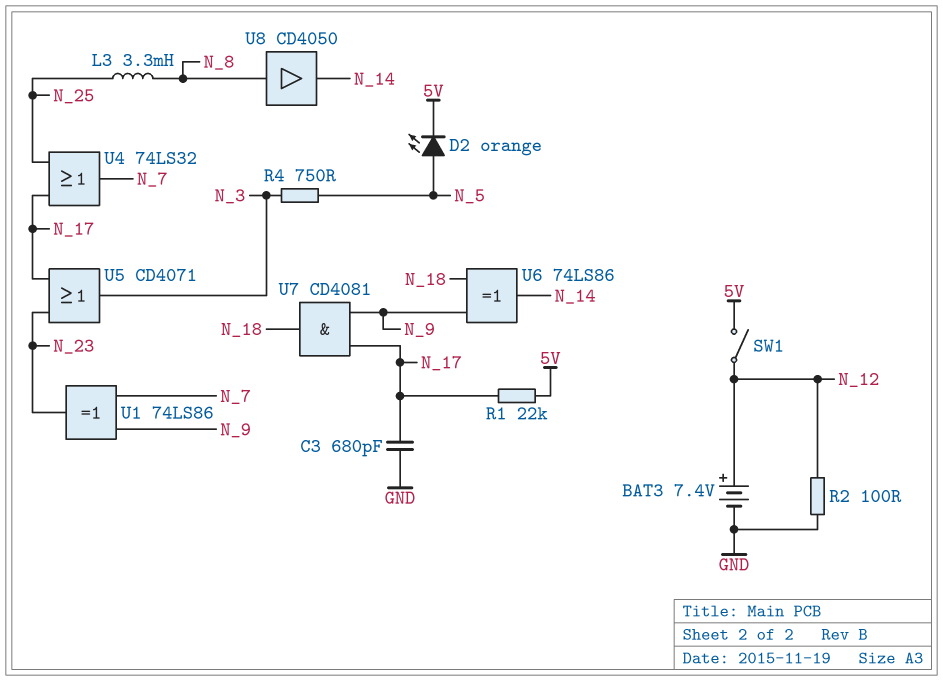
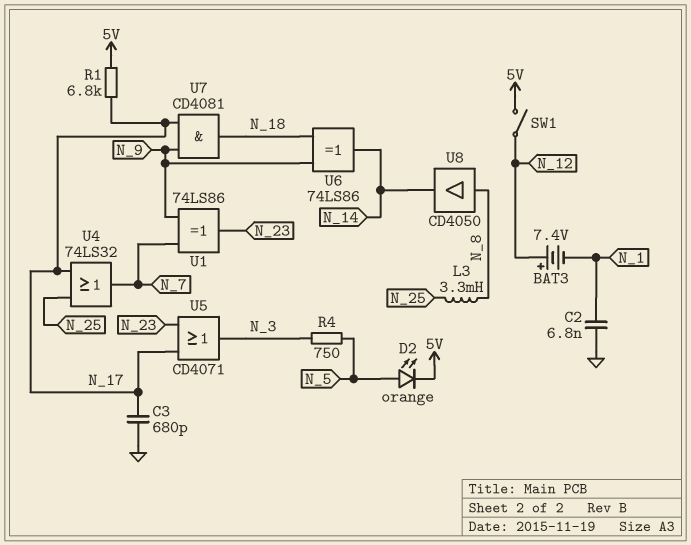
BAT3: 7.4V (plus N_12, minus GND) -> 7.4V (plus N_12, minus N_1)
C2: none -> 6.8nF (GND, N_1)
R1: 22k (5V, N_17) -> 6.8k (5V, N_17)
R2: 100 (GND, N_12) -> none

